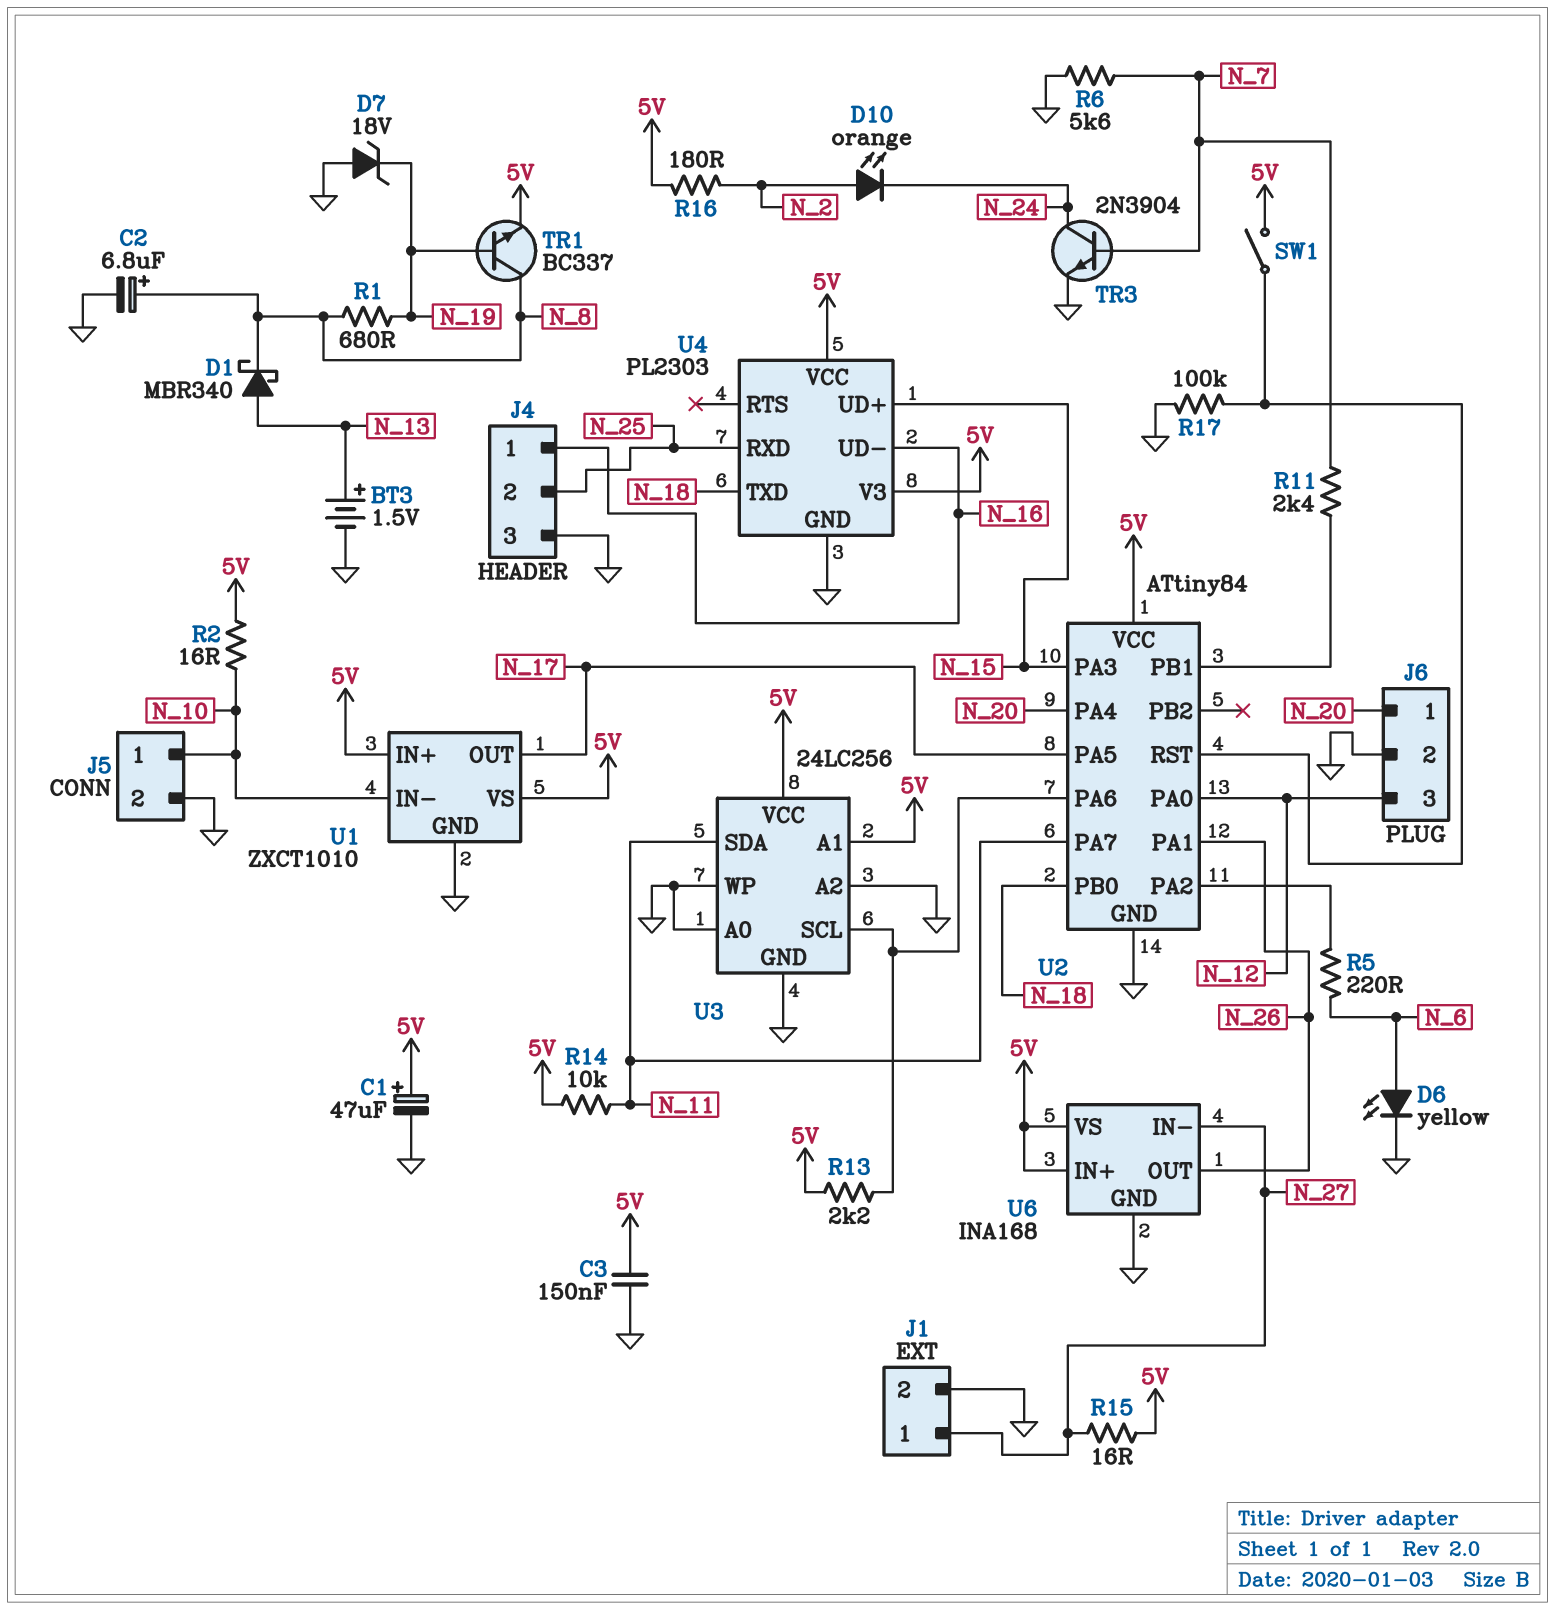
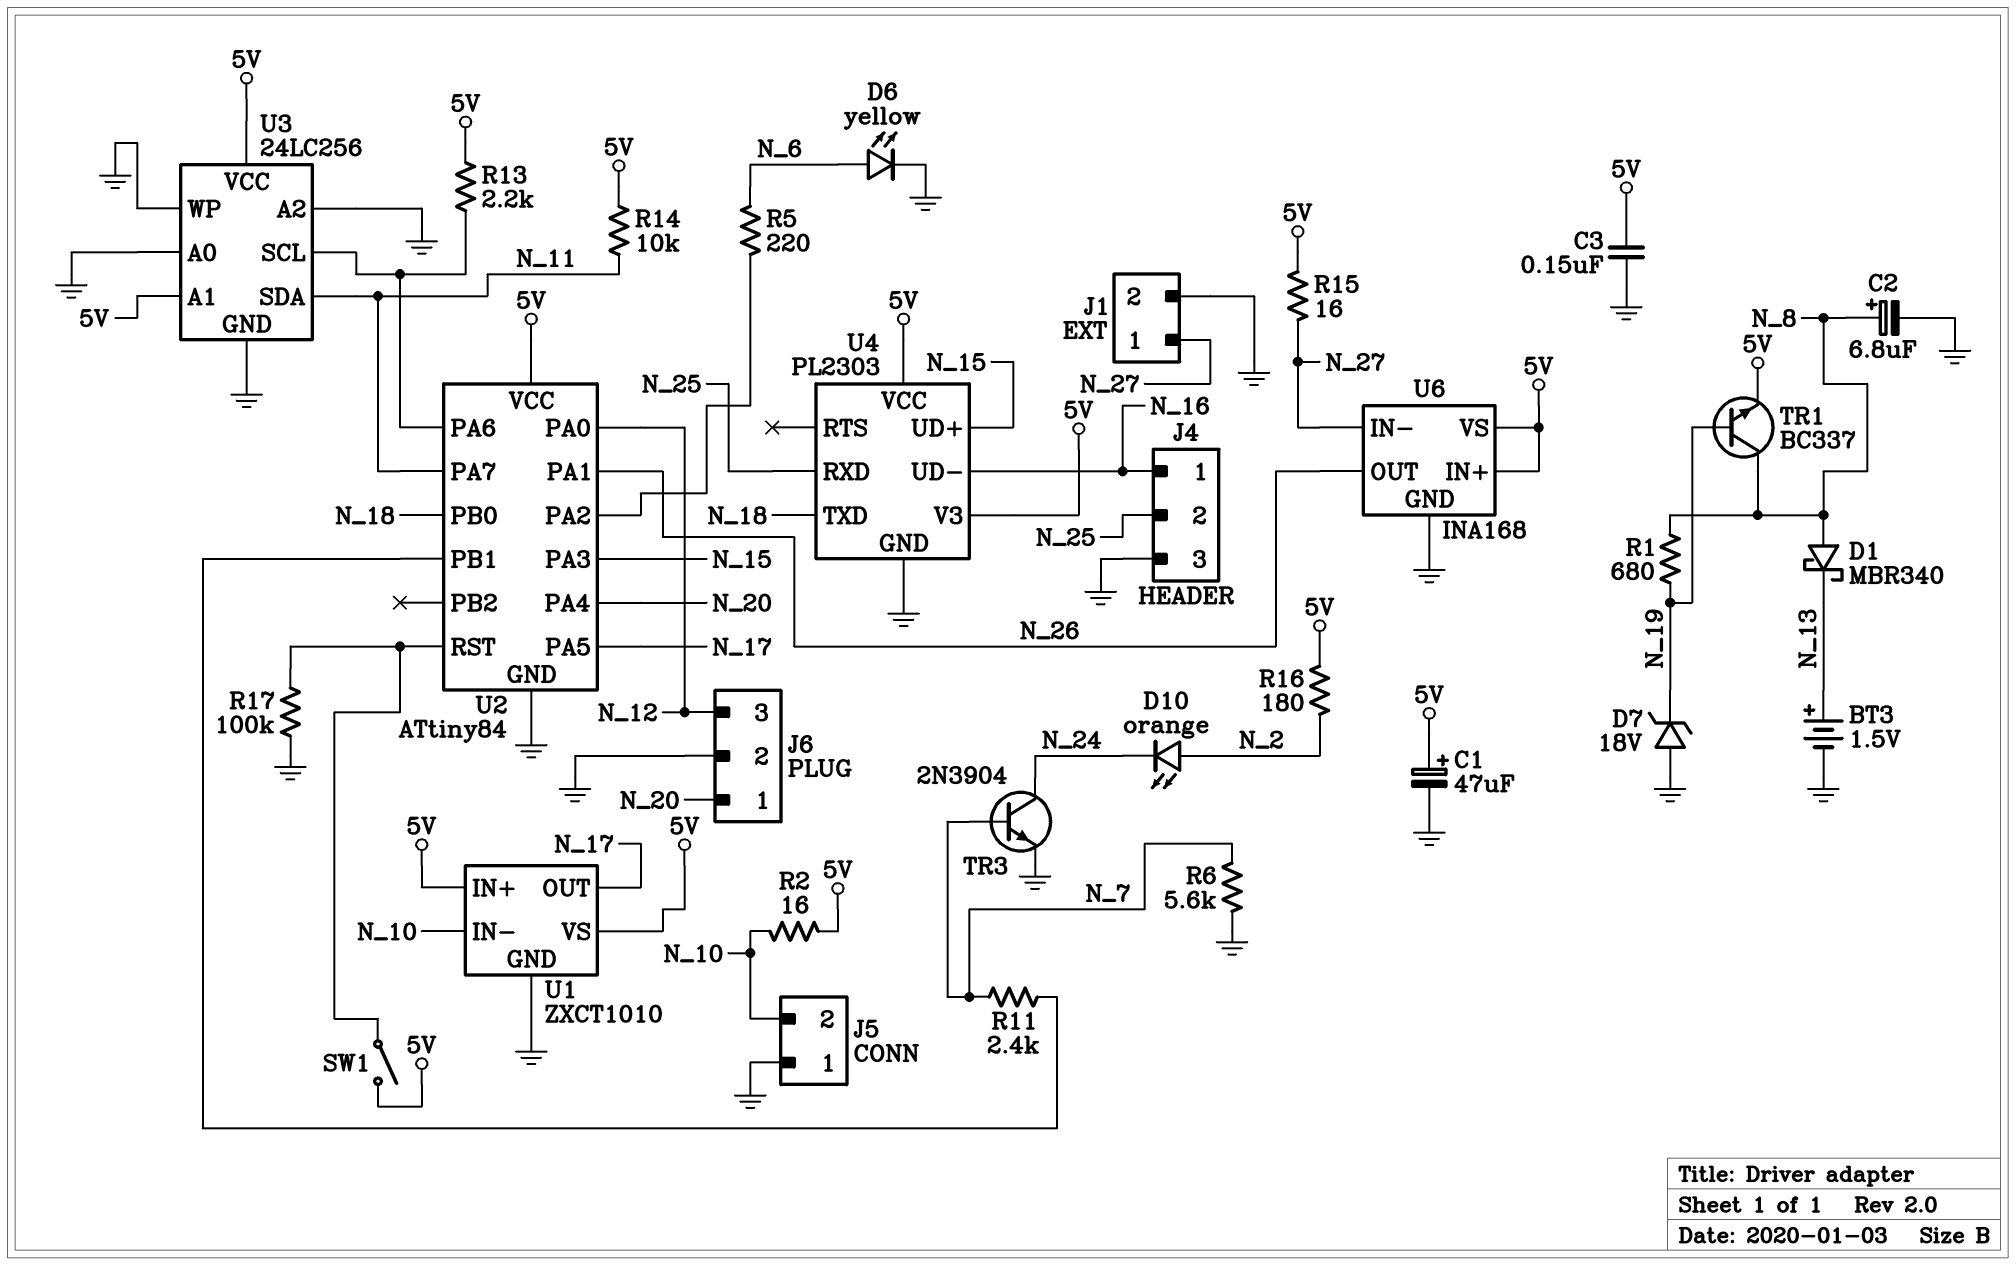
D1: schottky MBR340 (A N_13, K N_8) -> schottky MBR340 (A N_8, K N_13)
J5 pin 1: N_10 -> GND
J5 pin 2: GND -> N_10

